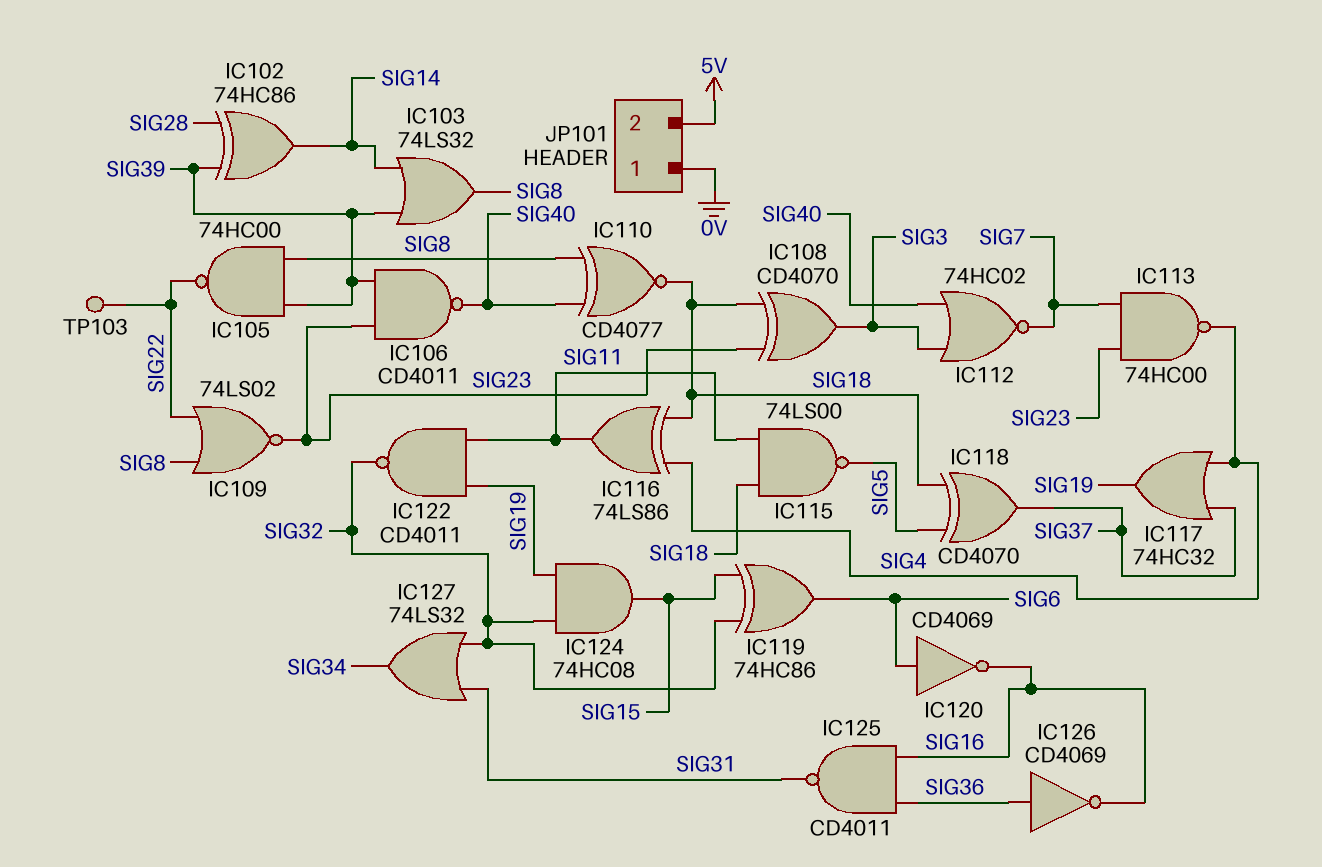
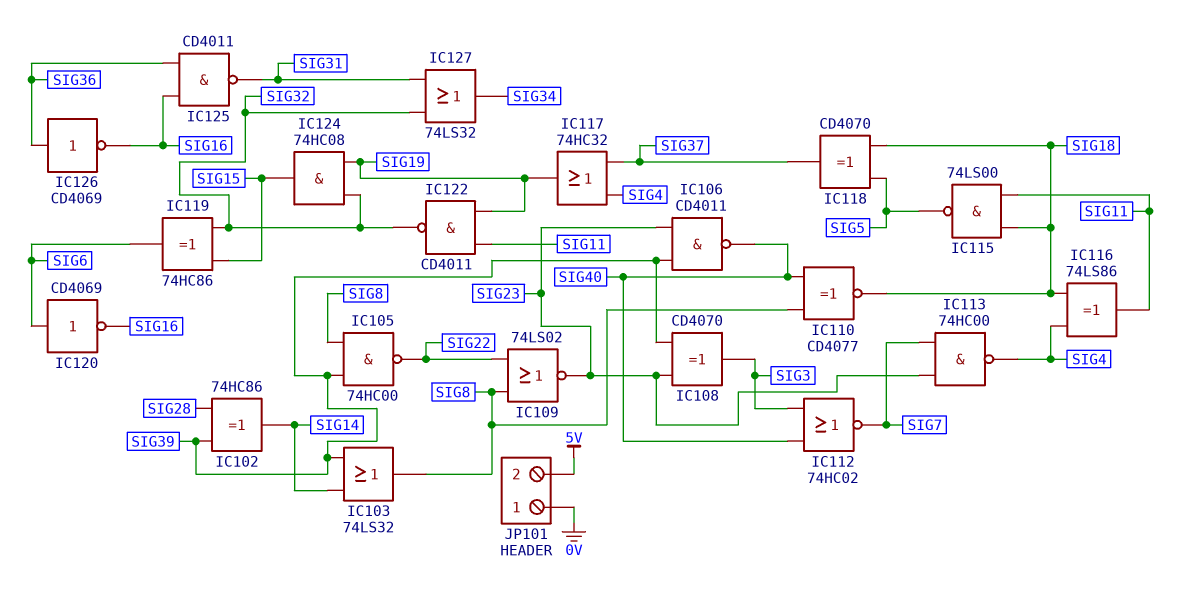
IC108: XOR CD4070 (in SIG18, in SIG23, out SIG3) -> XOR CD4070 (in SIG23, in SIG39, out SIG3)
TP103: test point (SIG22) -> none

